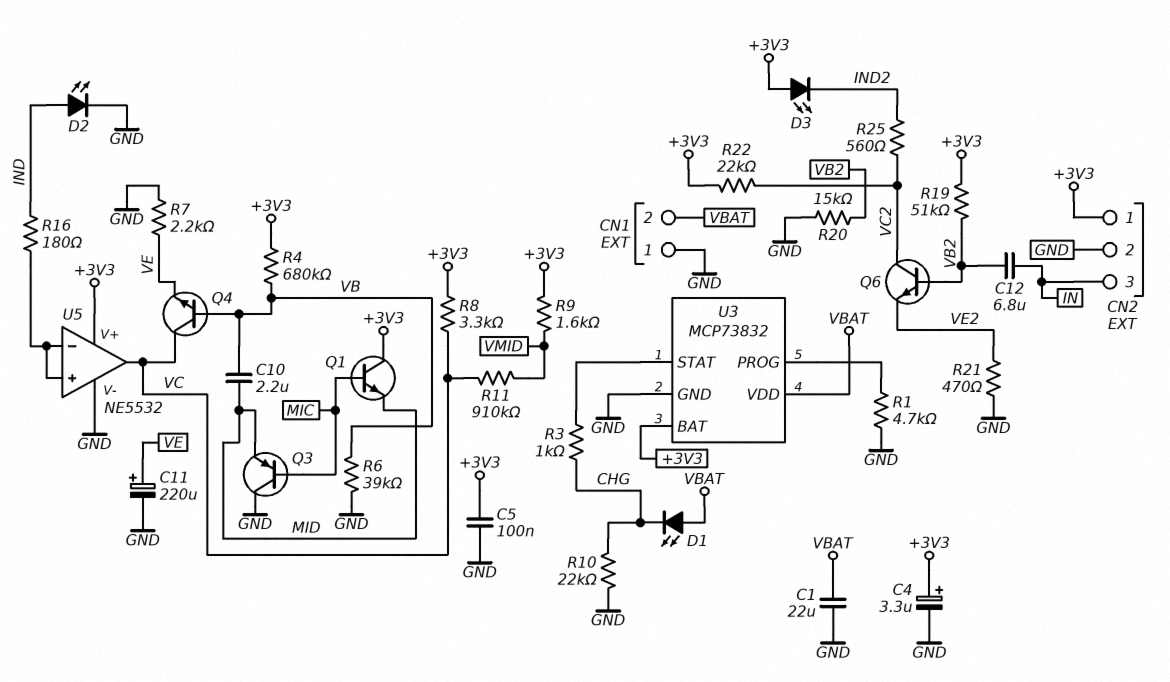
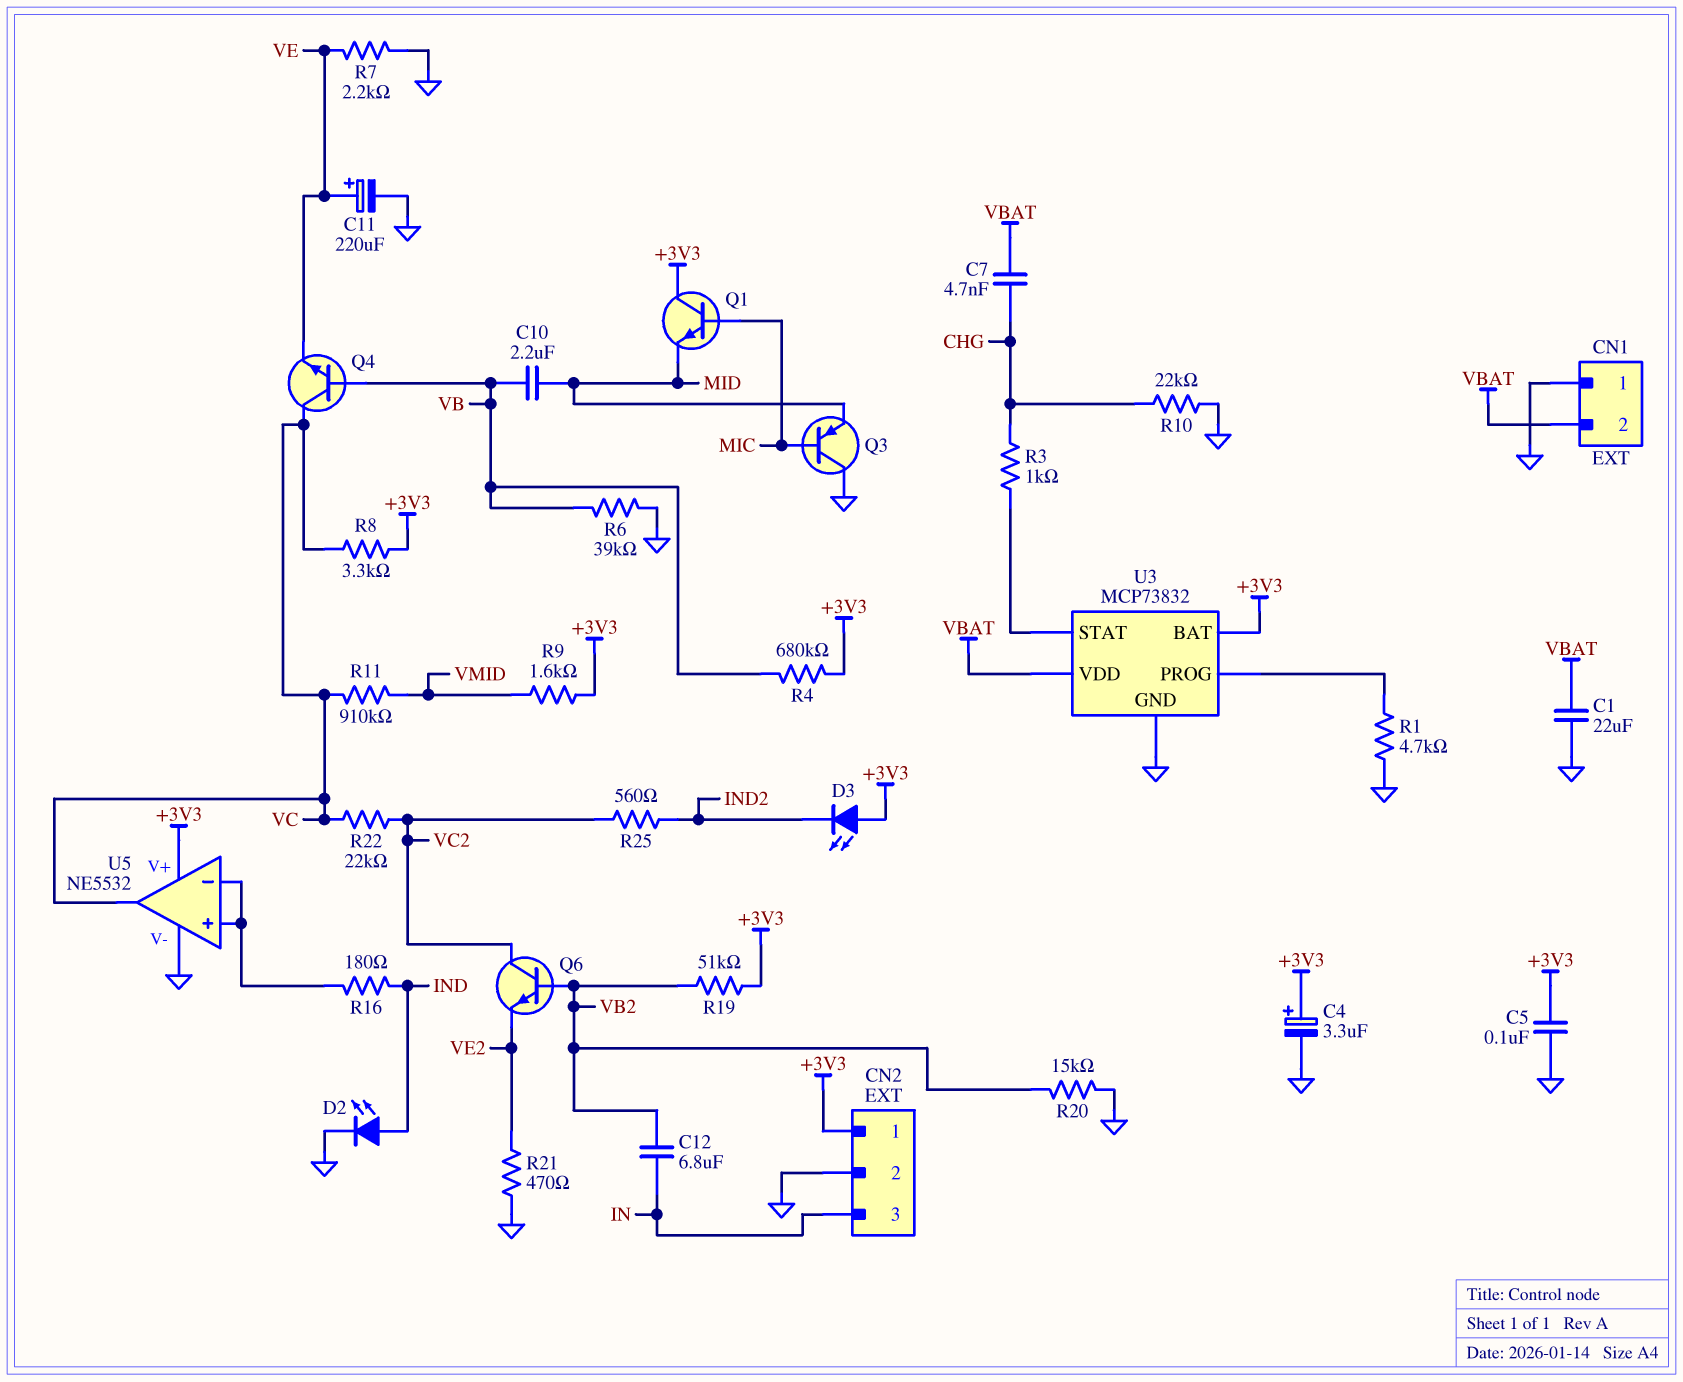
C7: none -> 4.7nF (CHG, VBAT)
D1: LED (A VBAT, K CHG) -> none
R22: 22k (+3V3, VC2) -> 22k (VC, VC2)

